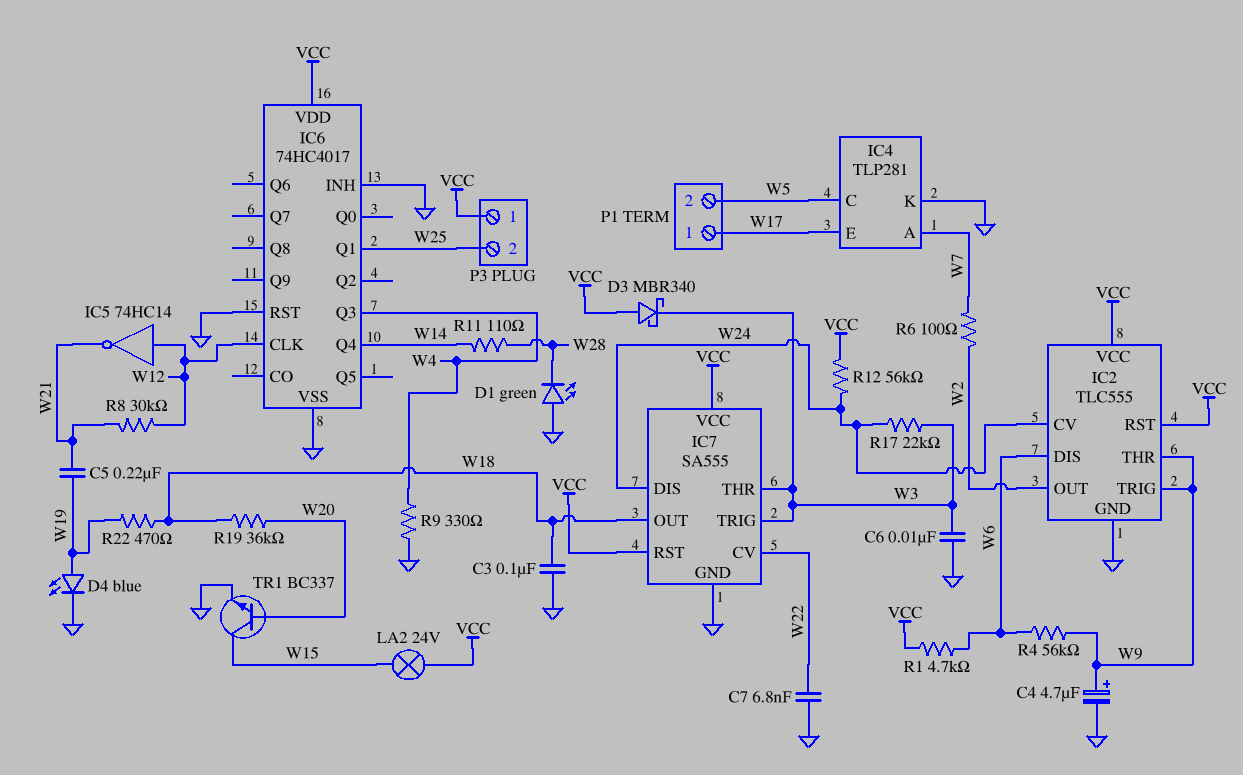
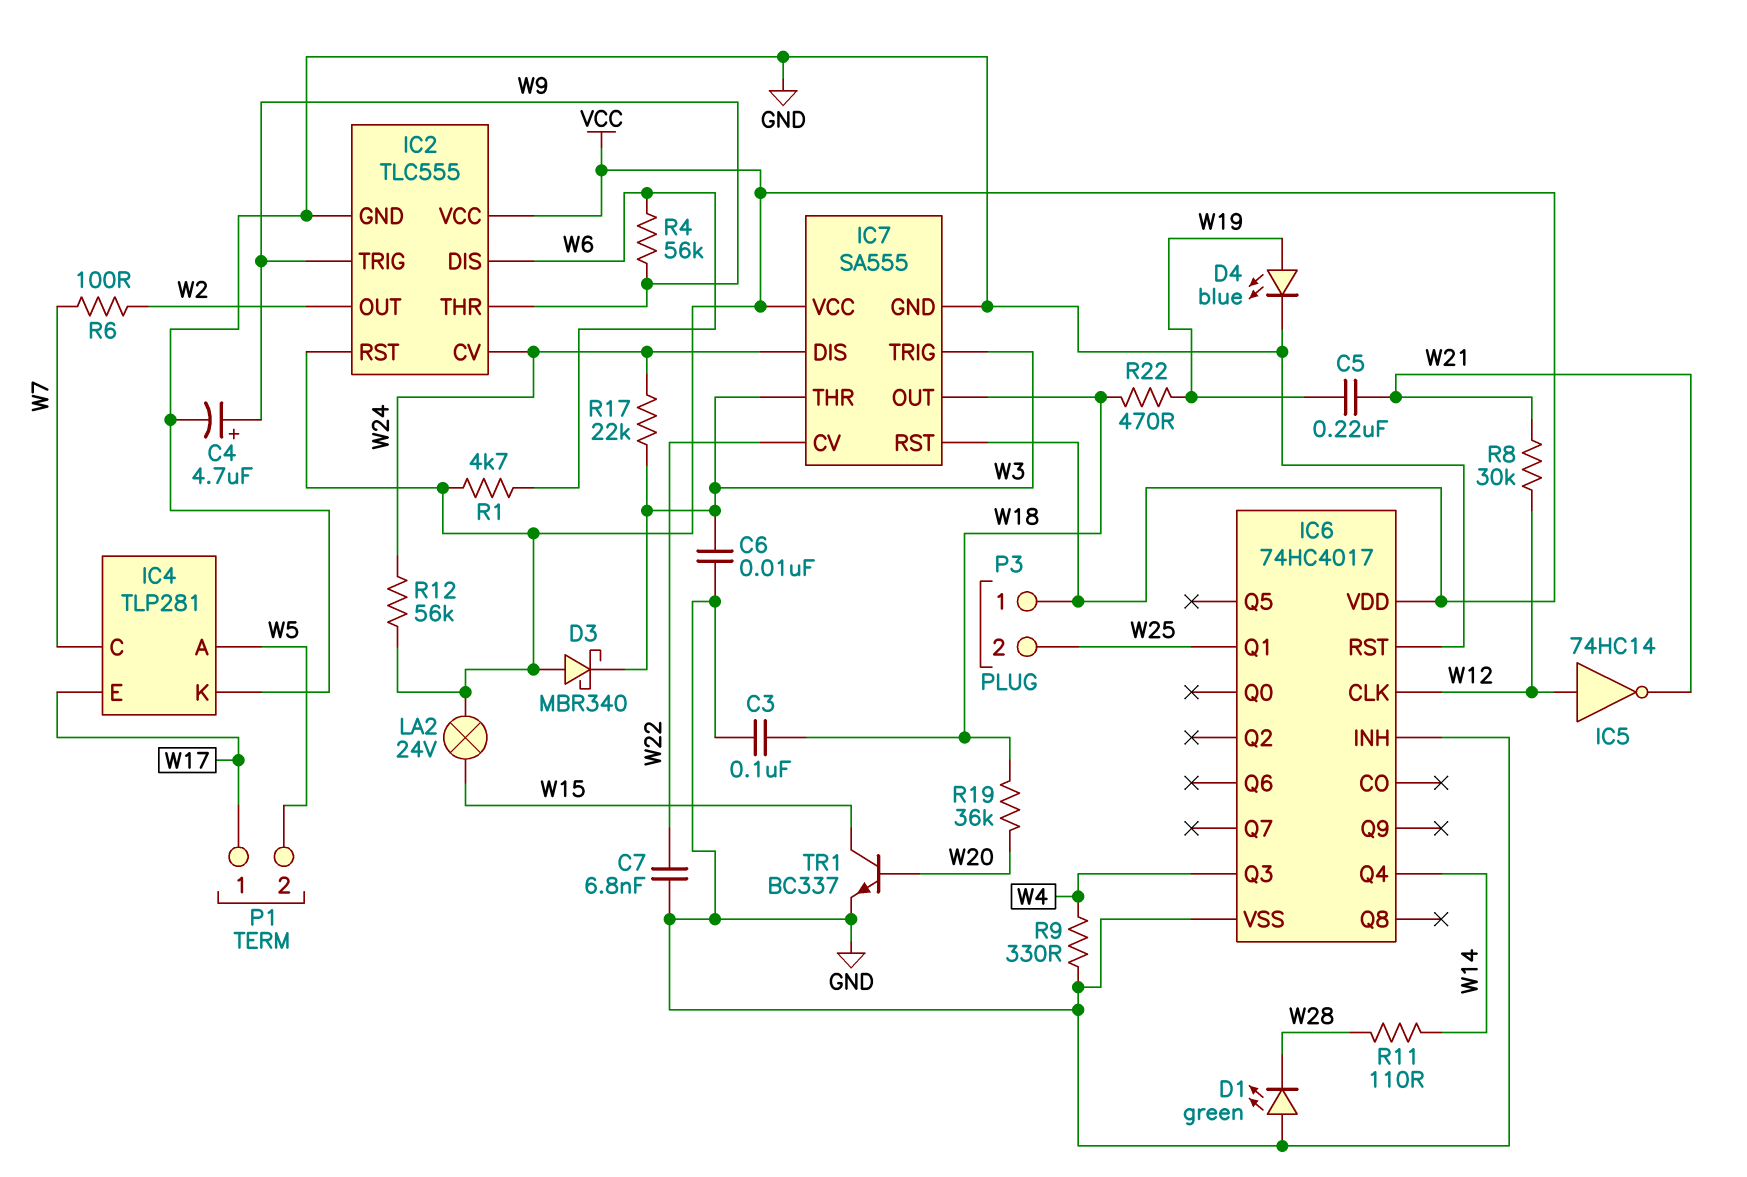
IC4 pin A: W7 -> W5
IC4 pin C: W5 -> W7

